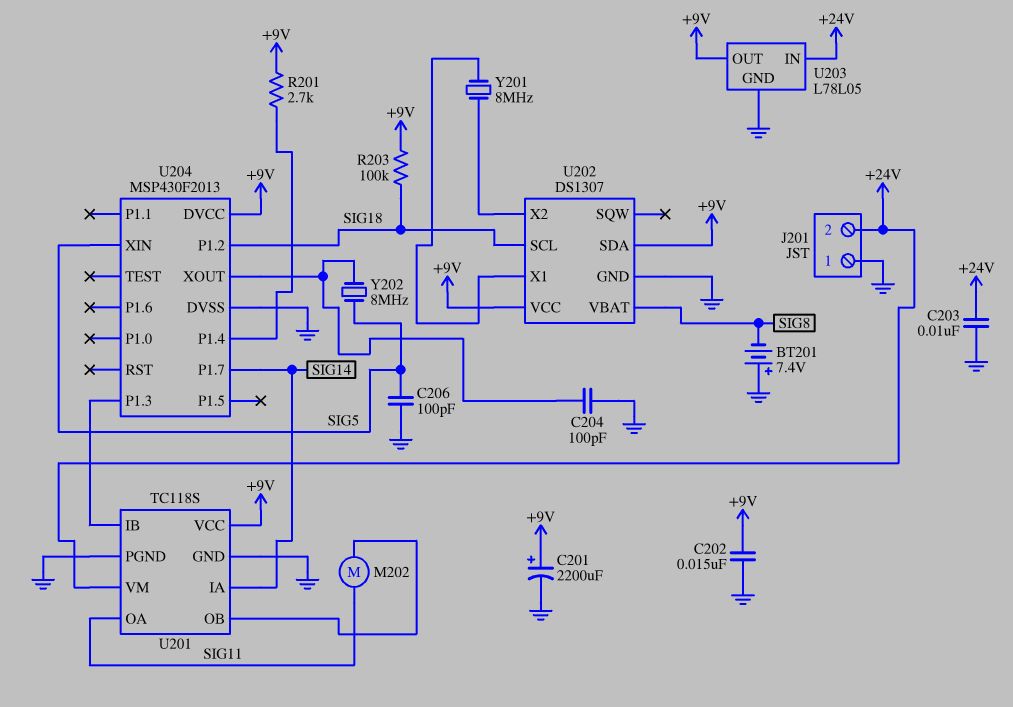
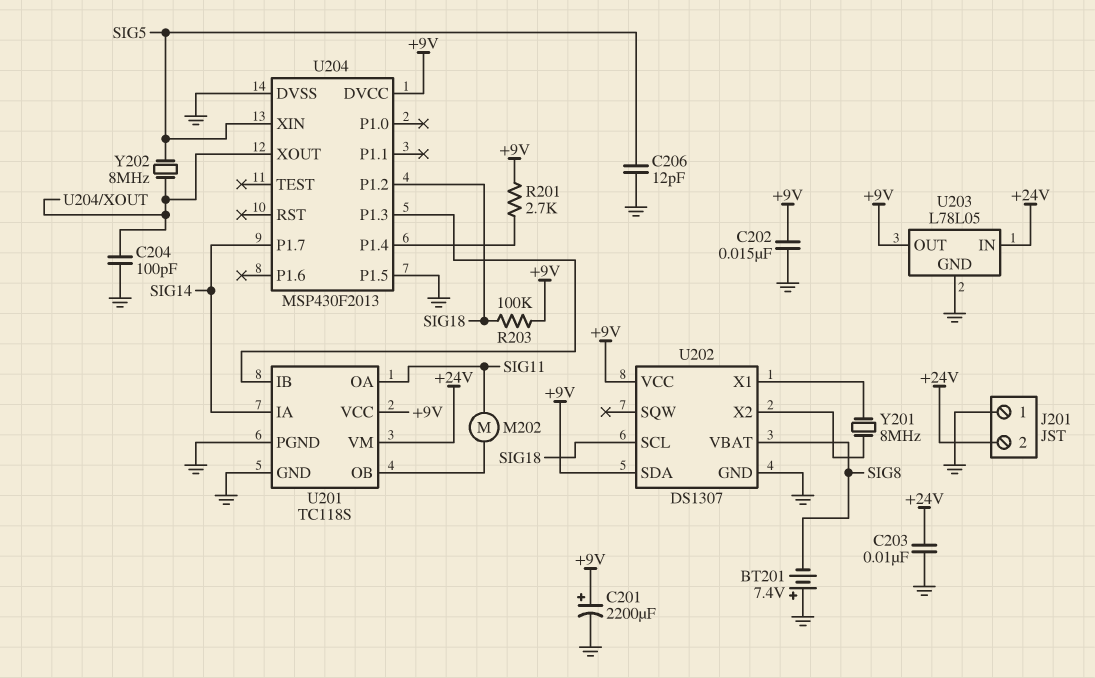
C206: 100pF (GND, SIG5) -> 12pF (GND, SIG5)
U204 pin P1.5: none -> GND

